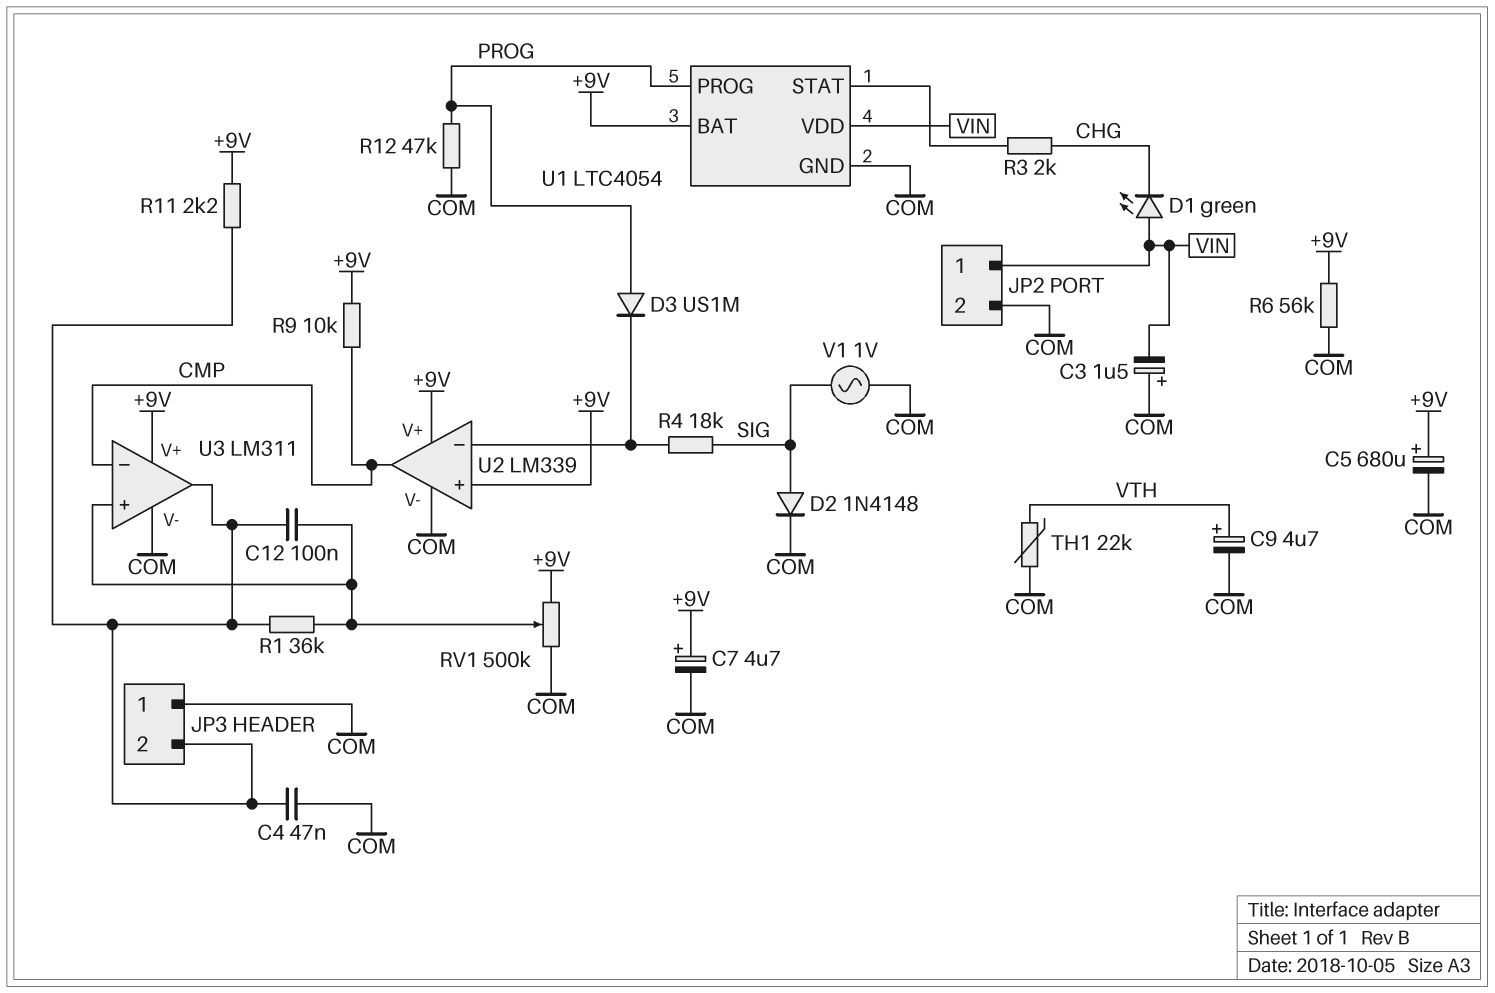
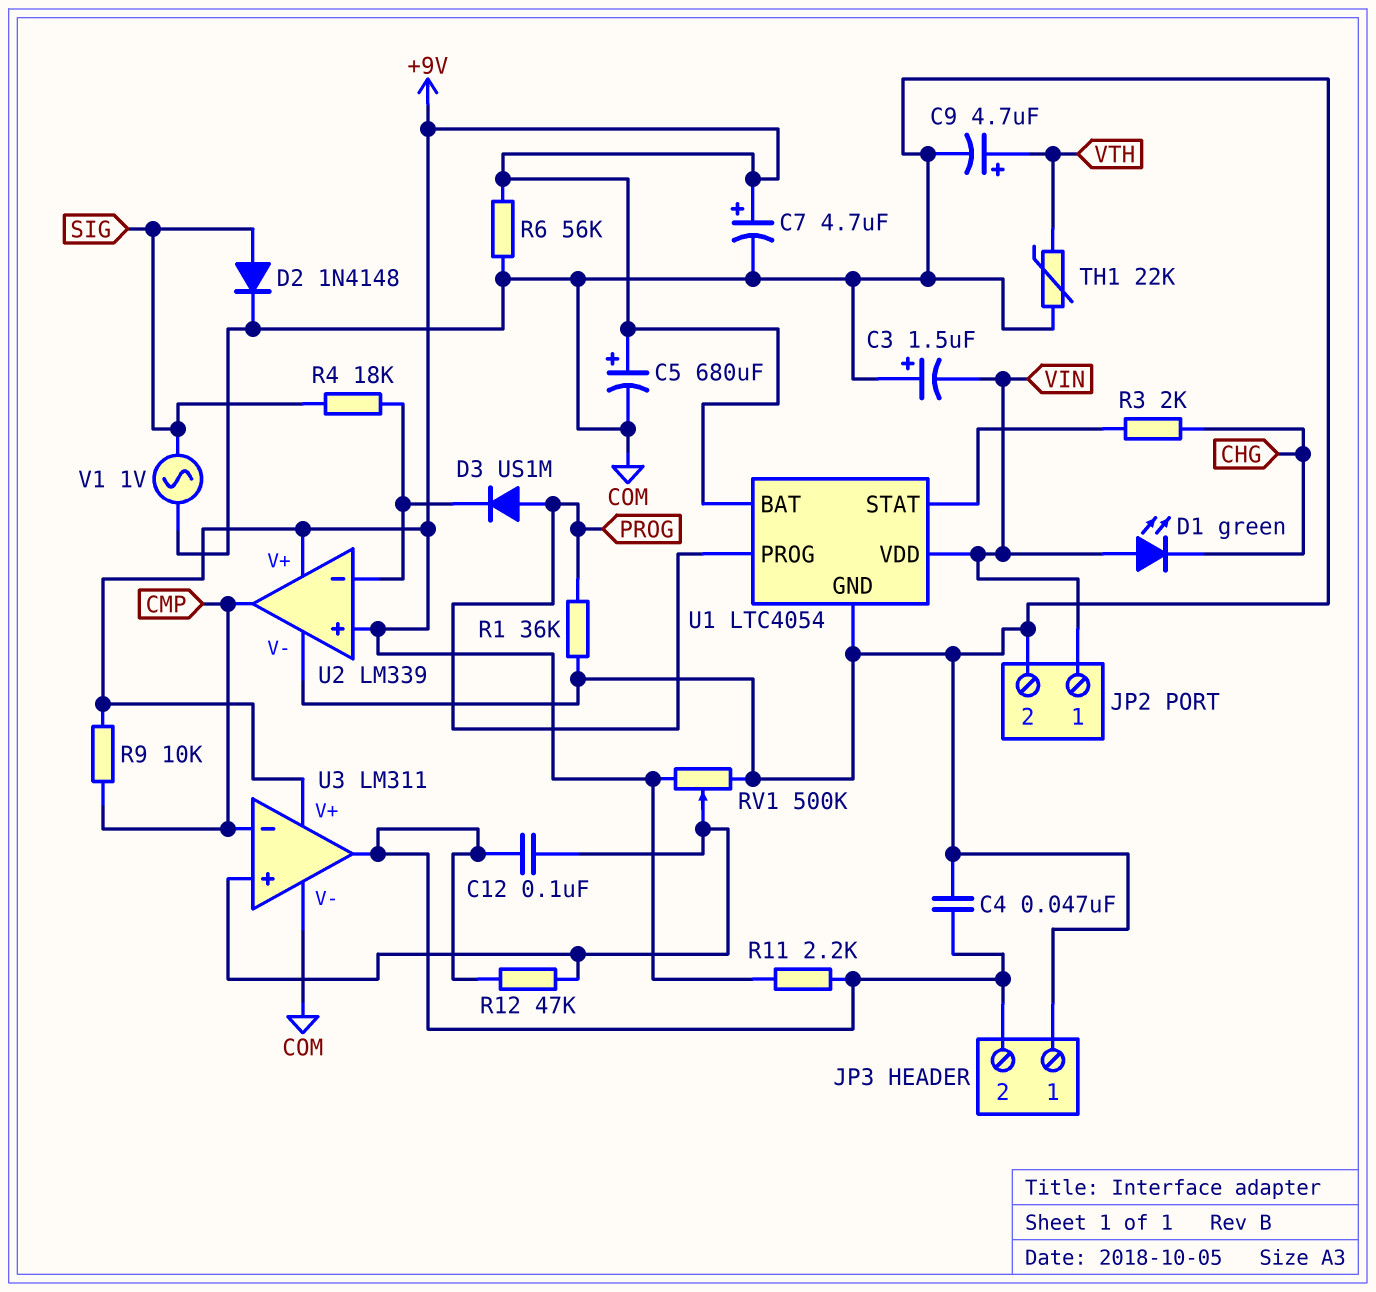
R1: 36k (JP3/2, U3/in+) -> 36k (COM, PROG)
R12: 47k (COM, PROG) -> 47k (JP3/2, U3/in+)

